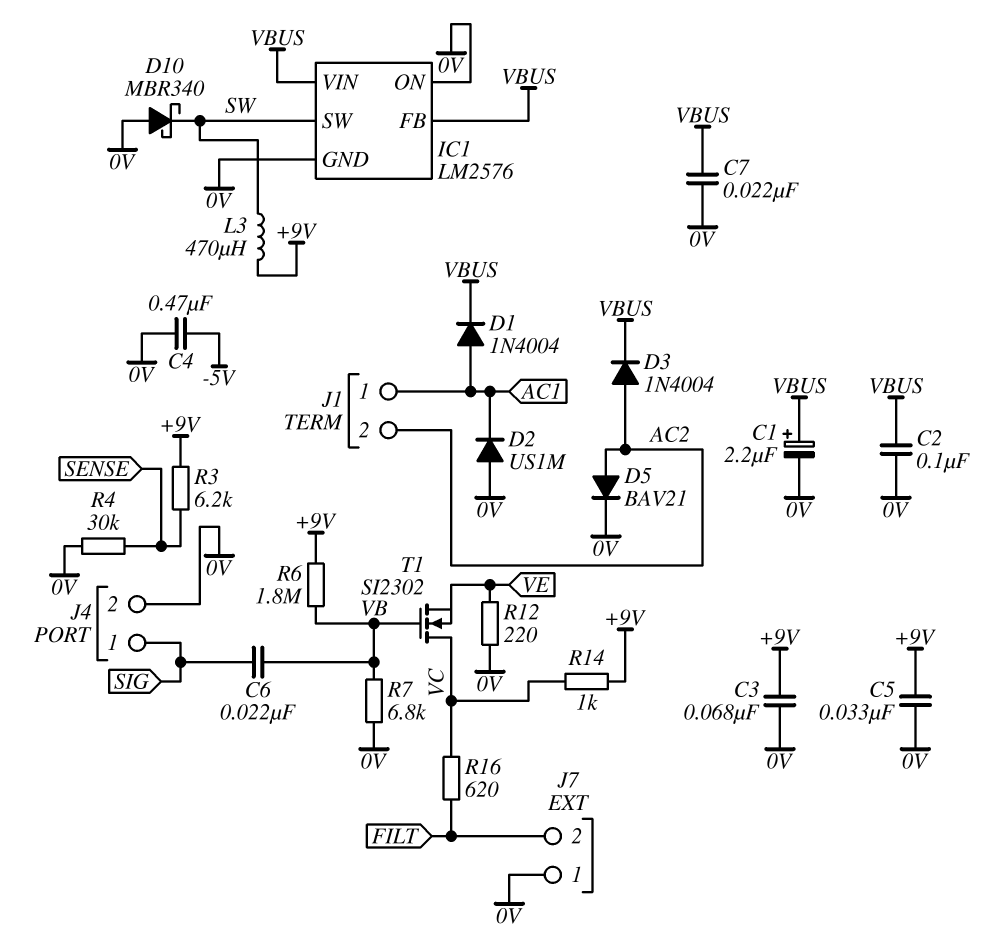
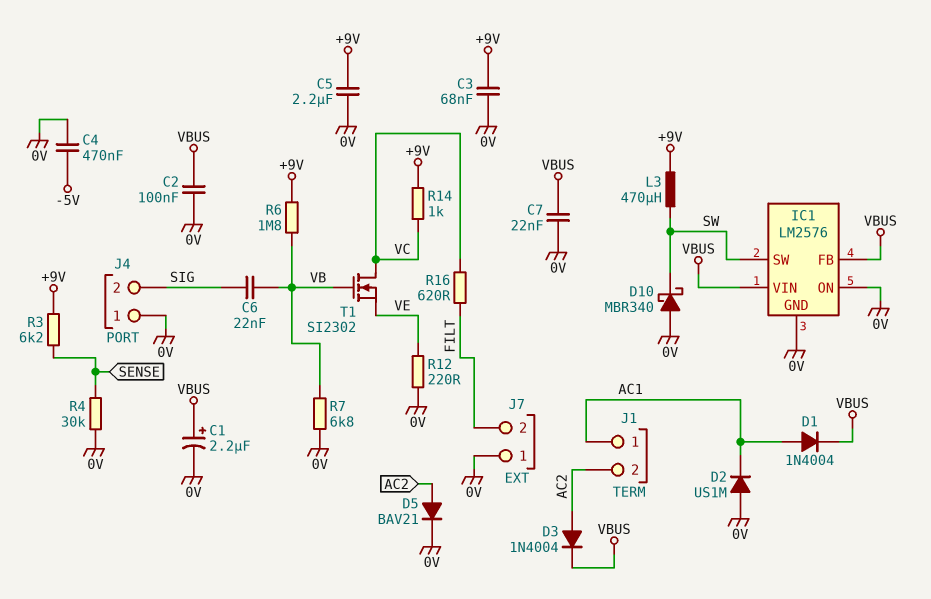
C5: 33nF (+9V, 0V) -> 2.2uF (+9V, 0V)
J4 pin 1: SIG -> 0V
J4 pin 2: 0V -> SIG

